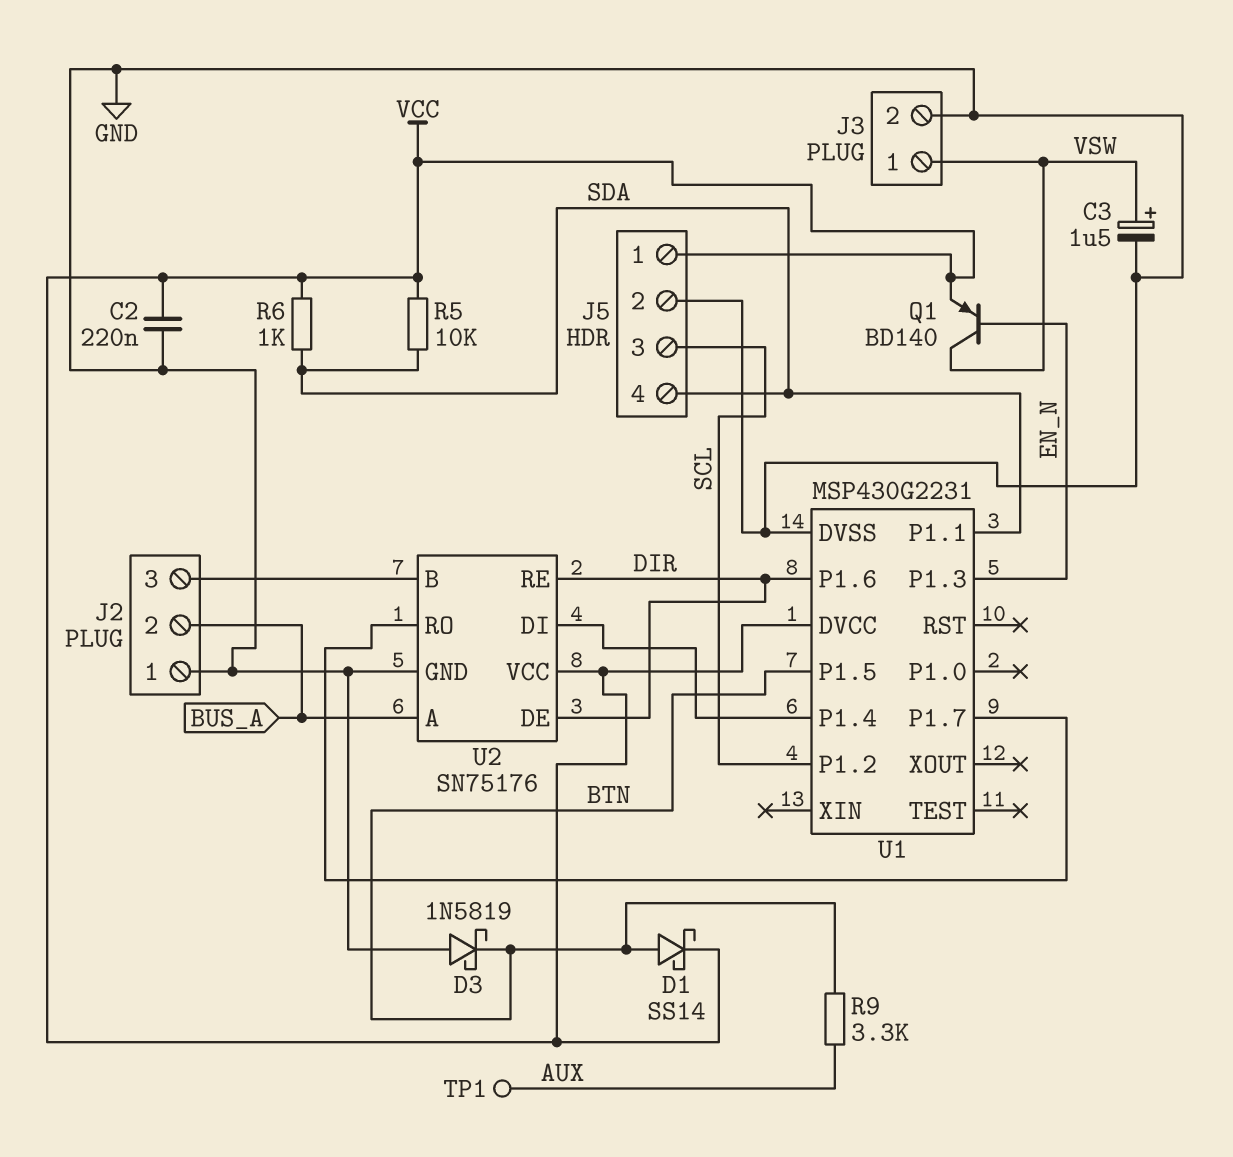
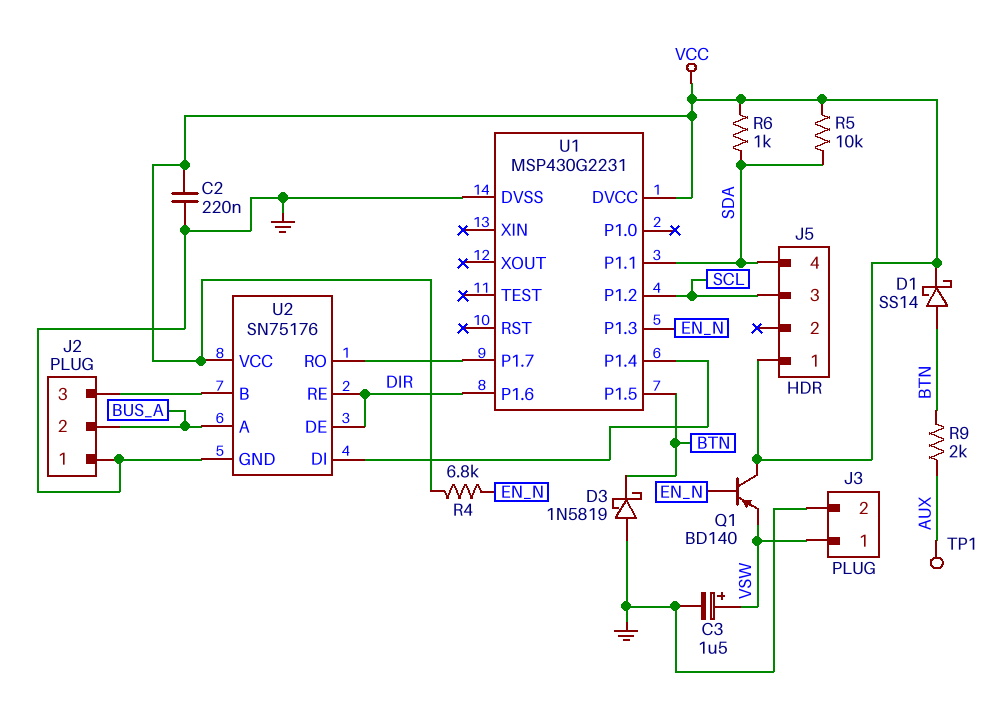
J5 pin 2: GND -> none
Q1: PNP BD140 (B EN_N, C VSW, E VCC) -> PNP BD140 (B EN_N, C VCC, E VSW)
R4: none -> 6.8k (EN_N, VCC)
R9: 3.3k (AUX, BTN) -> 2k (AUX, BTN)

